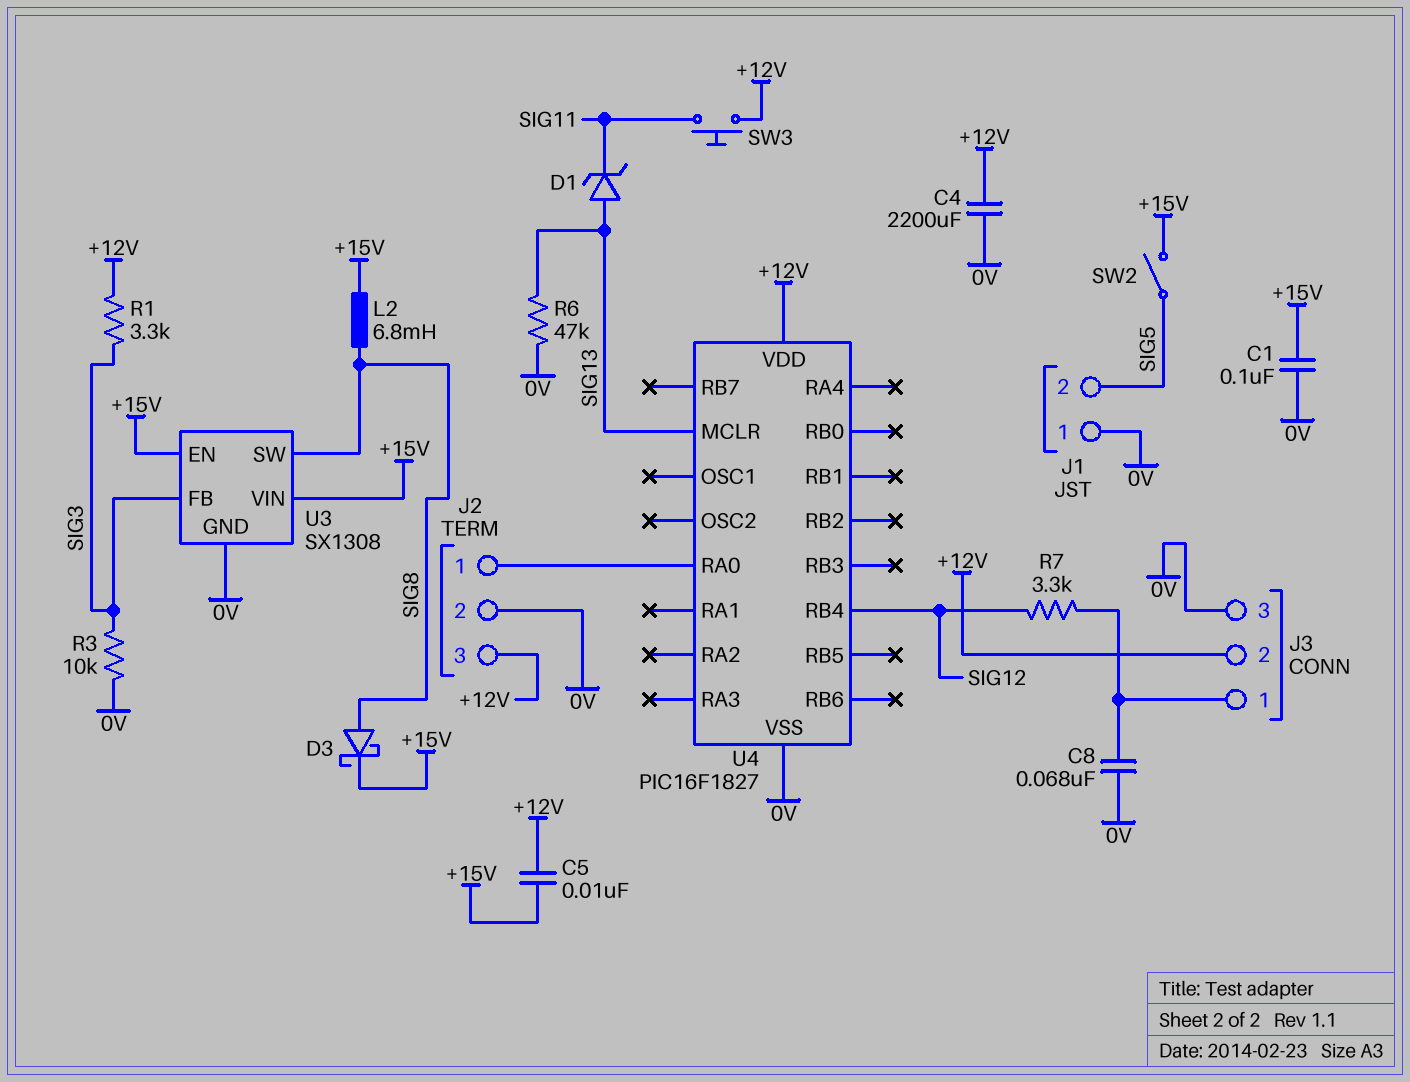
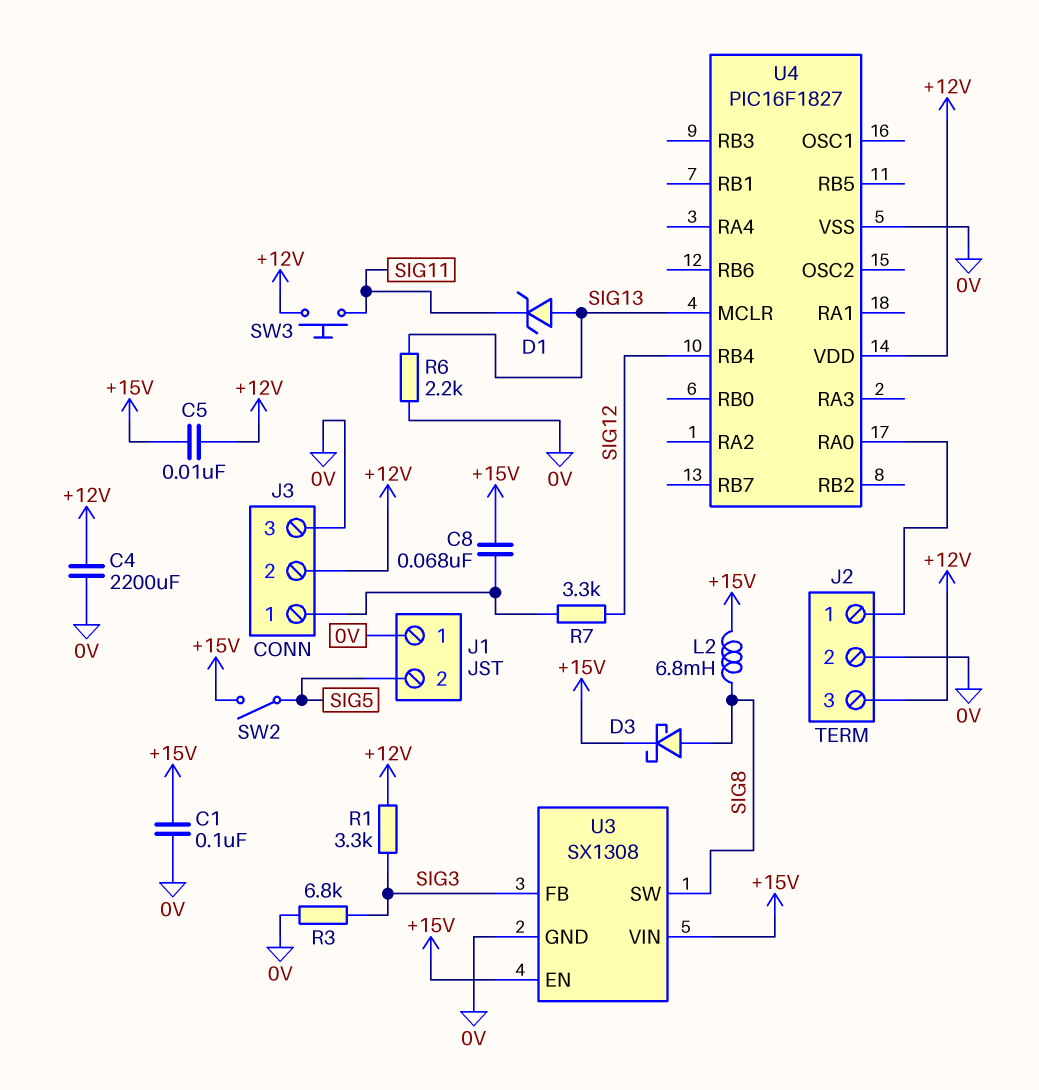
C8: 68nF (0V, J3/1) -> 68nF (+15V, J3/1)
R3: 10k (0V, SIG3) -> 6.8k (0V, SIG3)
R6: 47k (0V, SIG13) -> 2.2k (0V, SIG13)

